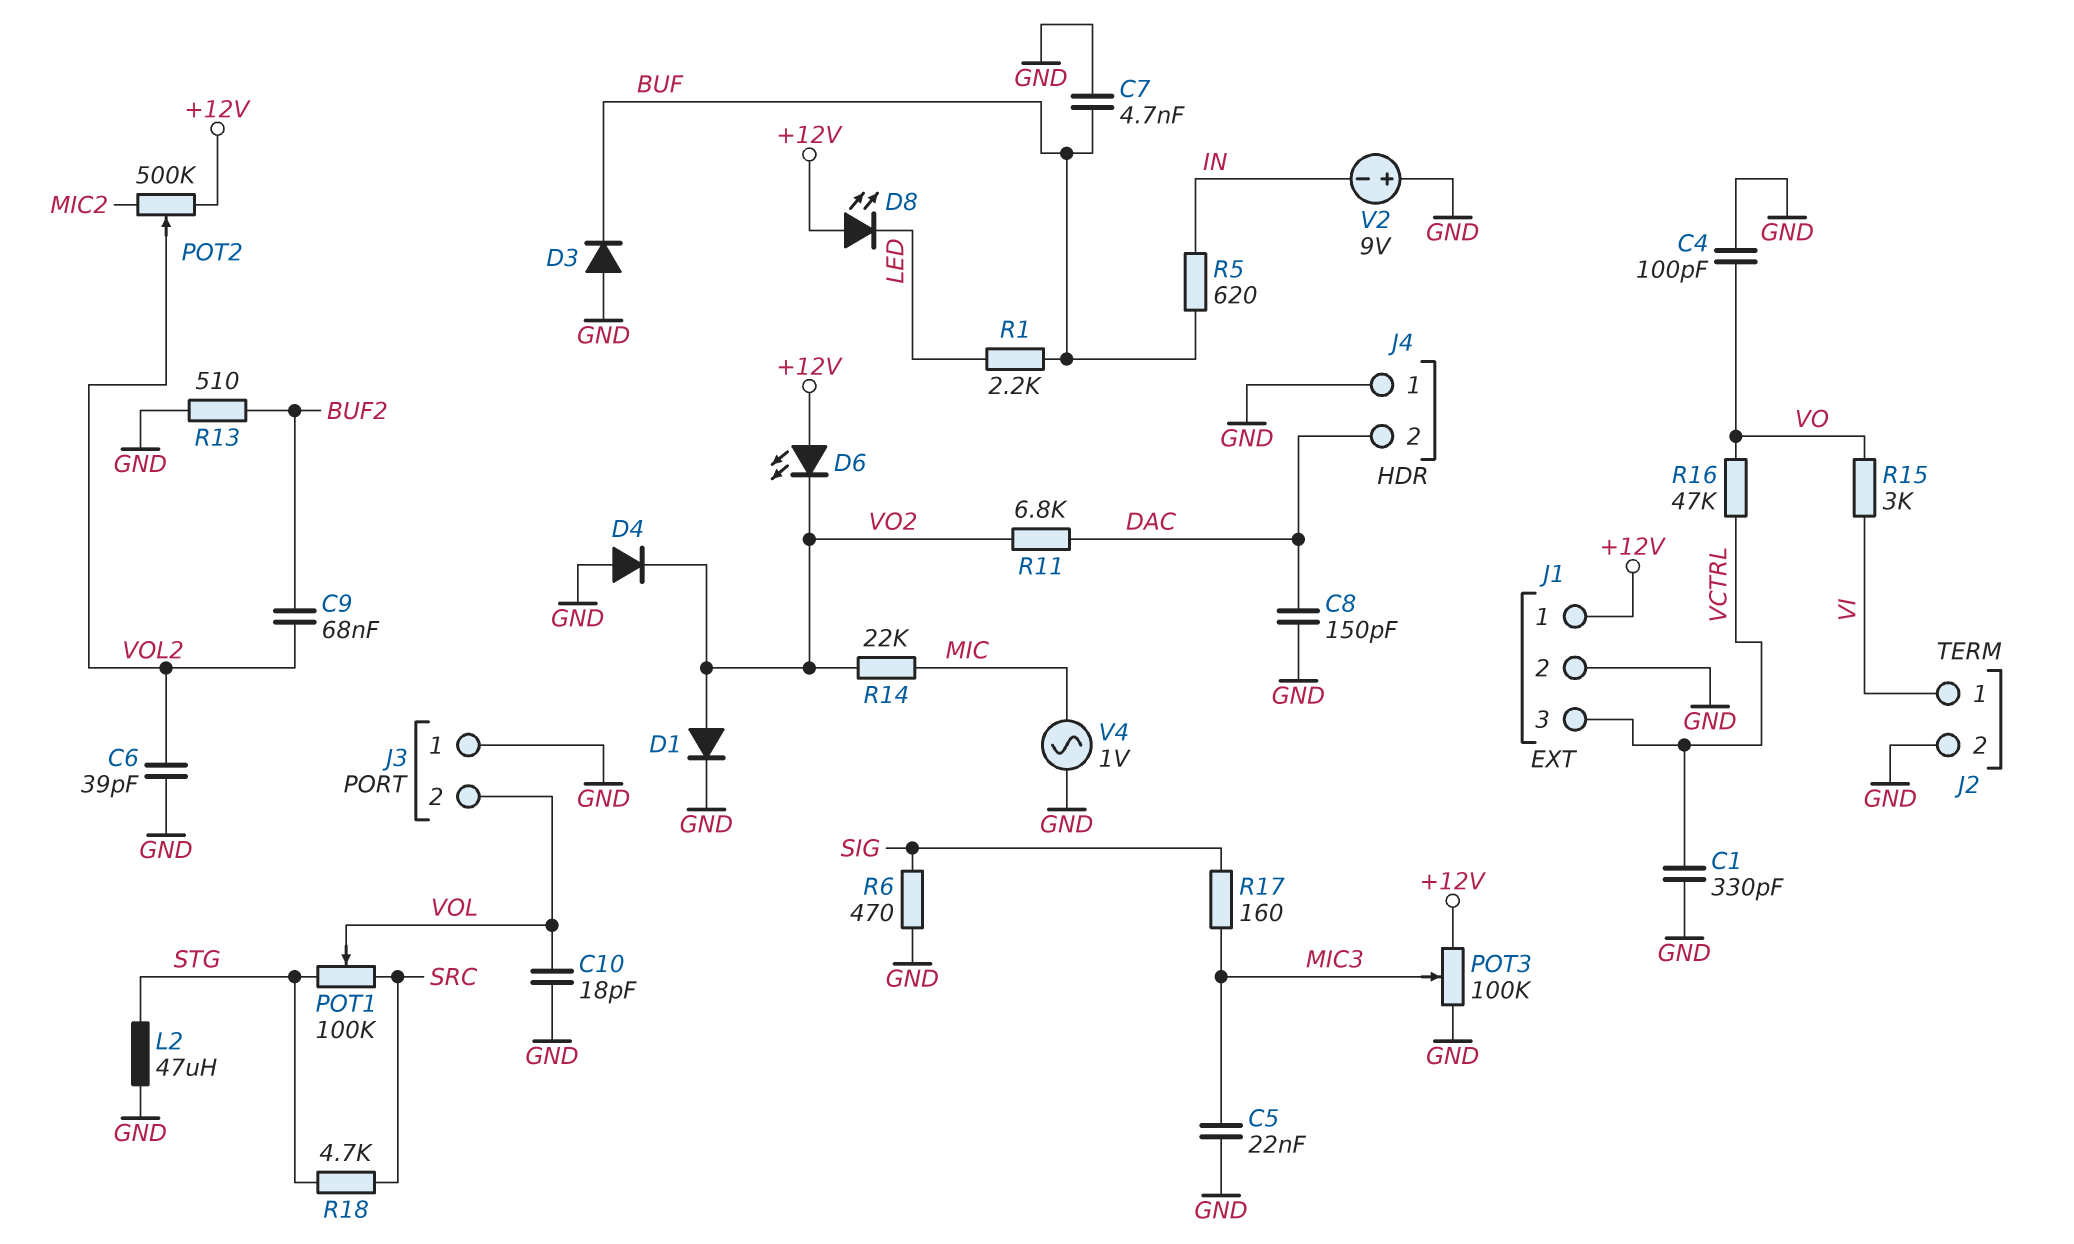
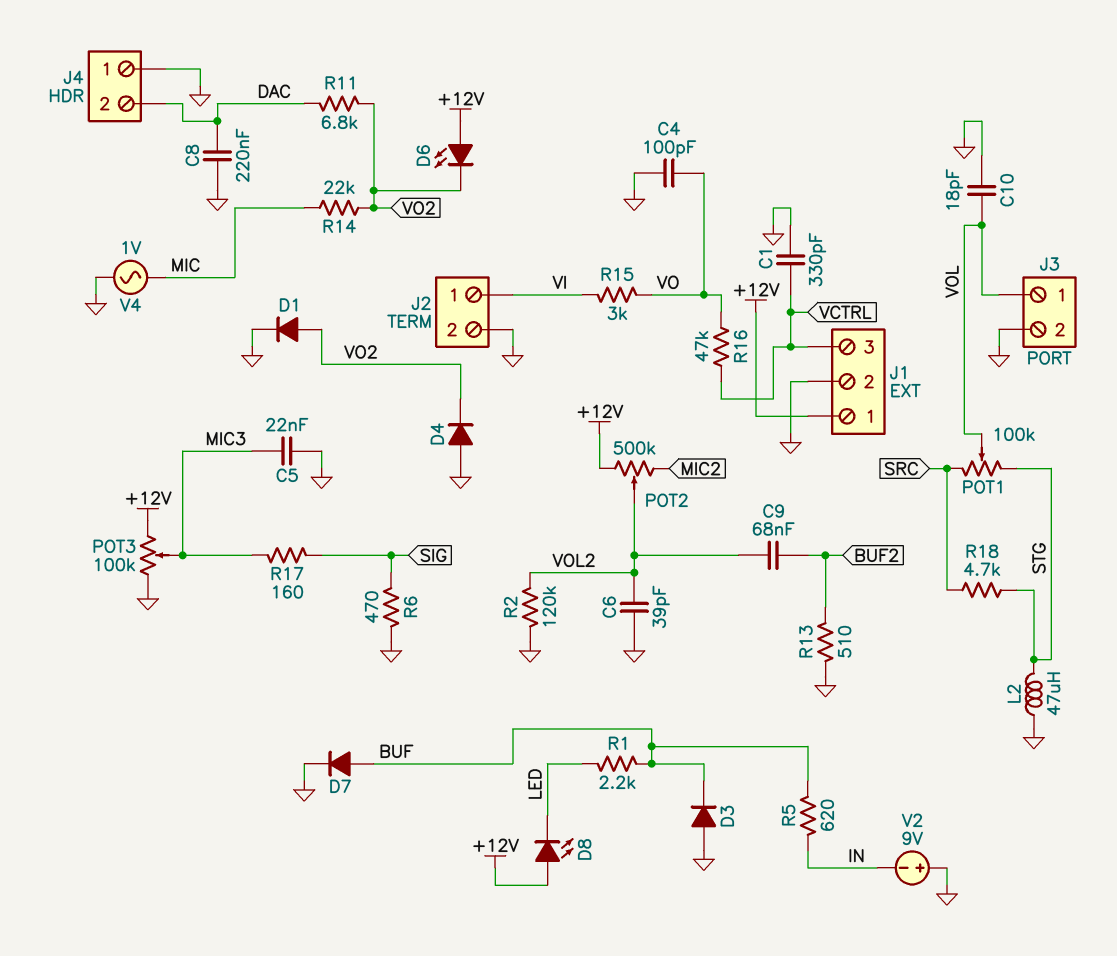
C7: 4.7nF (BUF, GND) -> none
C8: 150pF (DAC, GND) -> 220nF (DAC, GND)
D7: none -> diode (A BUF, K GND)
J3 pin 1: GND -> VOL
J3 pin 2: VOL -> GND
R2: none -> 120k (GND, VOL2)

